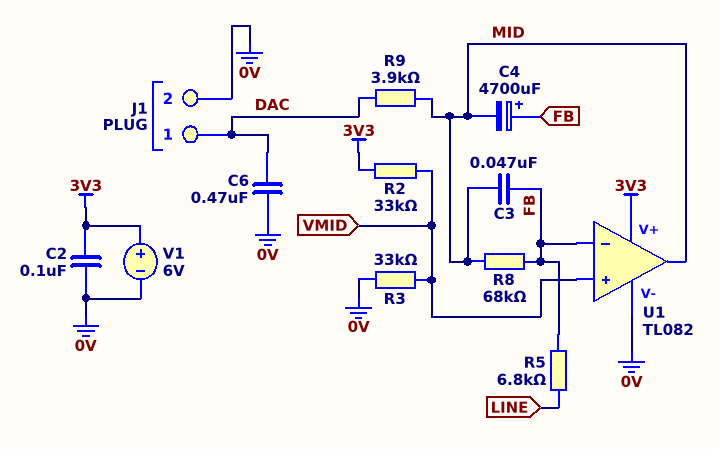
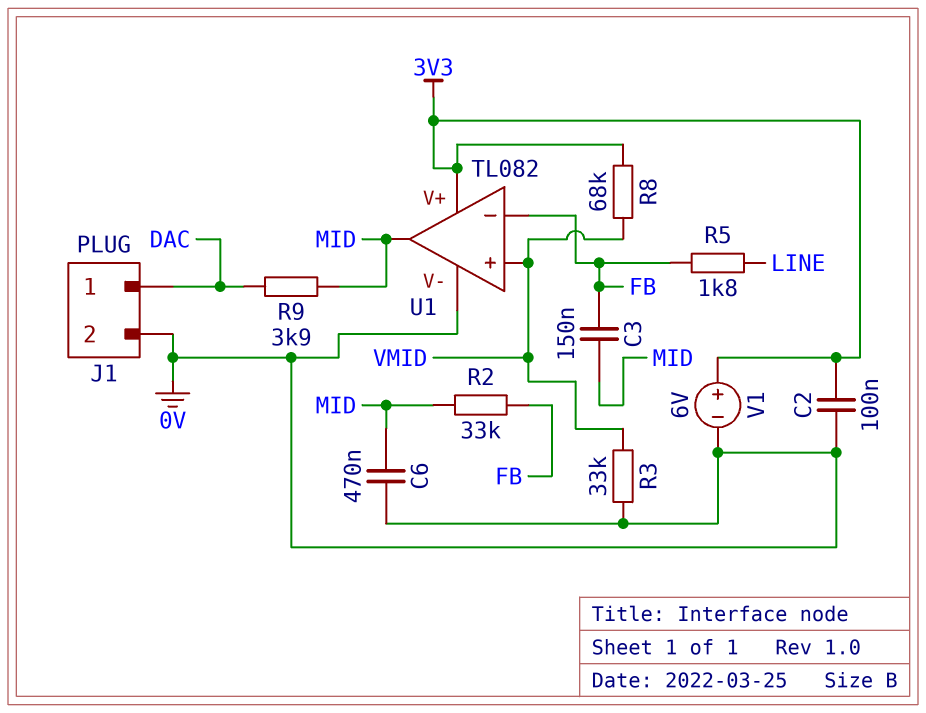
C3: 47nF (FB, MID) -> 150nF (FB, MID)
C4: 4700uF (plus FB, minus MID) -> none
C6: 470nF (0V, DAC) -> 470nF (0V, MID)
R2: 33k (3V3, VMID) -> 33k (FB, MID)
R5: 6.8k (FB, LINE) -> 1.8k (FB, LINE)
R8: 68k (FB, MID) -> 68k (3V3, VMID)

